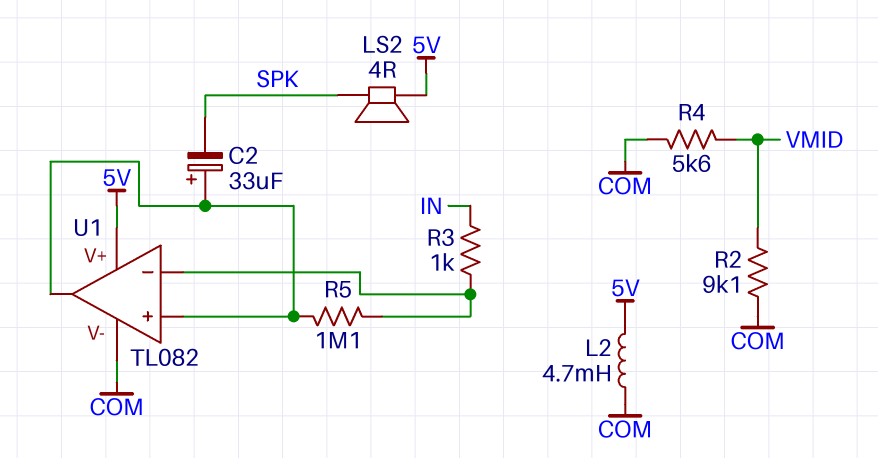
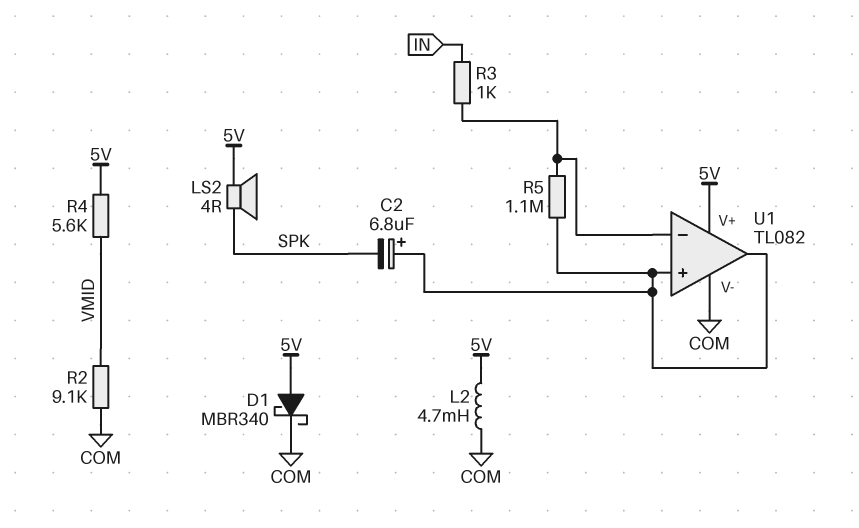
C2: 33uF (plus U1/in+, minus SPK) -> 6.8uF (plus U1/in+, minus SPK)
D1: none -> schottky MBR340 (A 5V, K COM)
R4: 5.6k (COM, VMID) -> 5.6k (5V, VMID)

